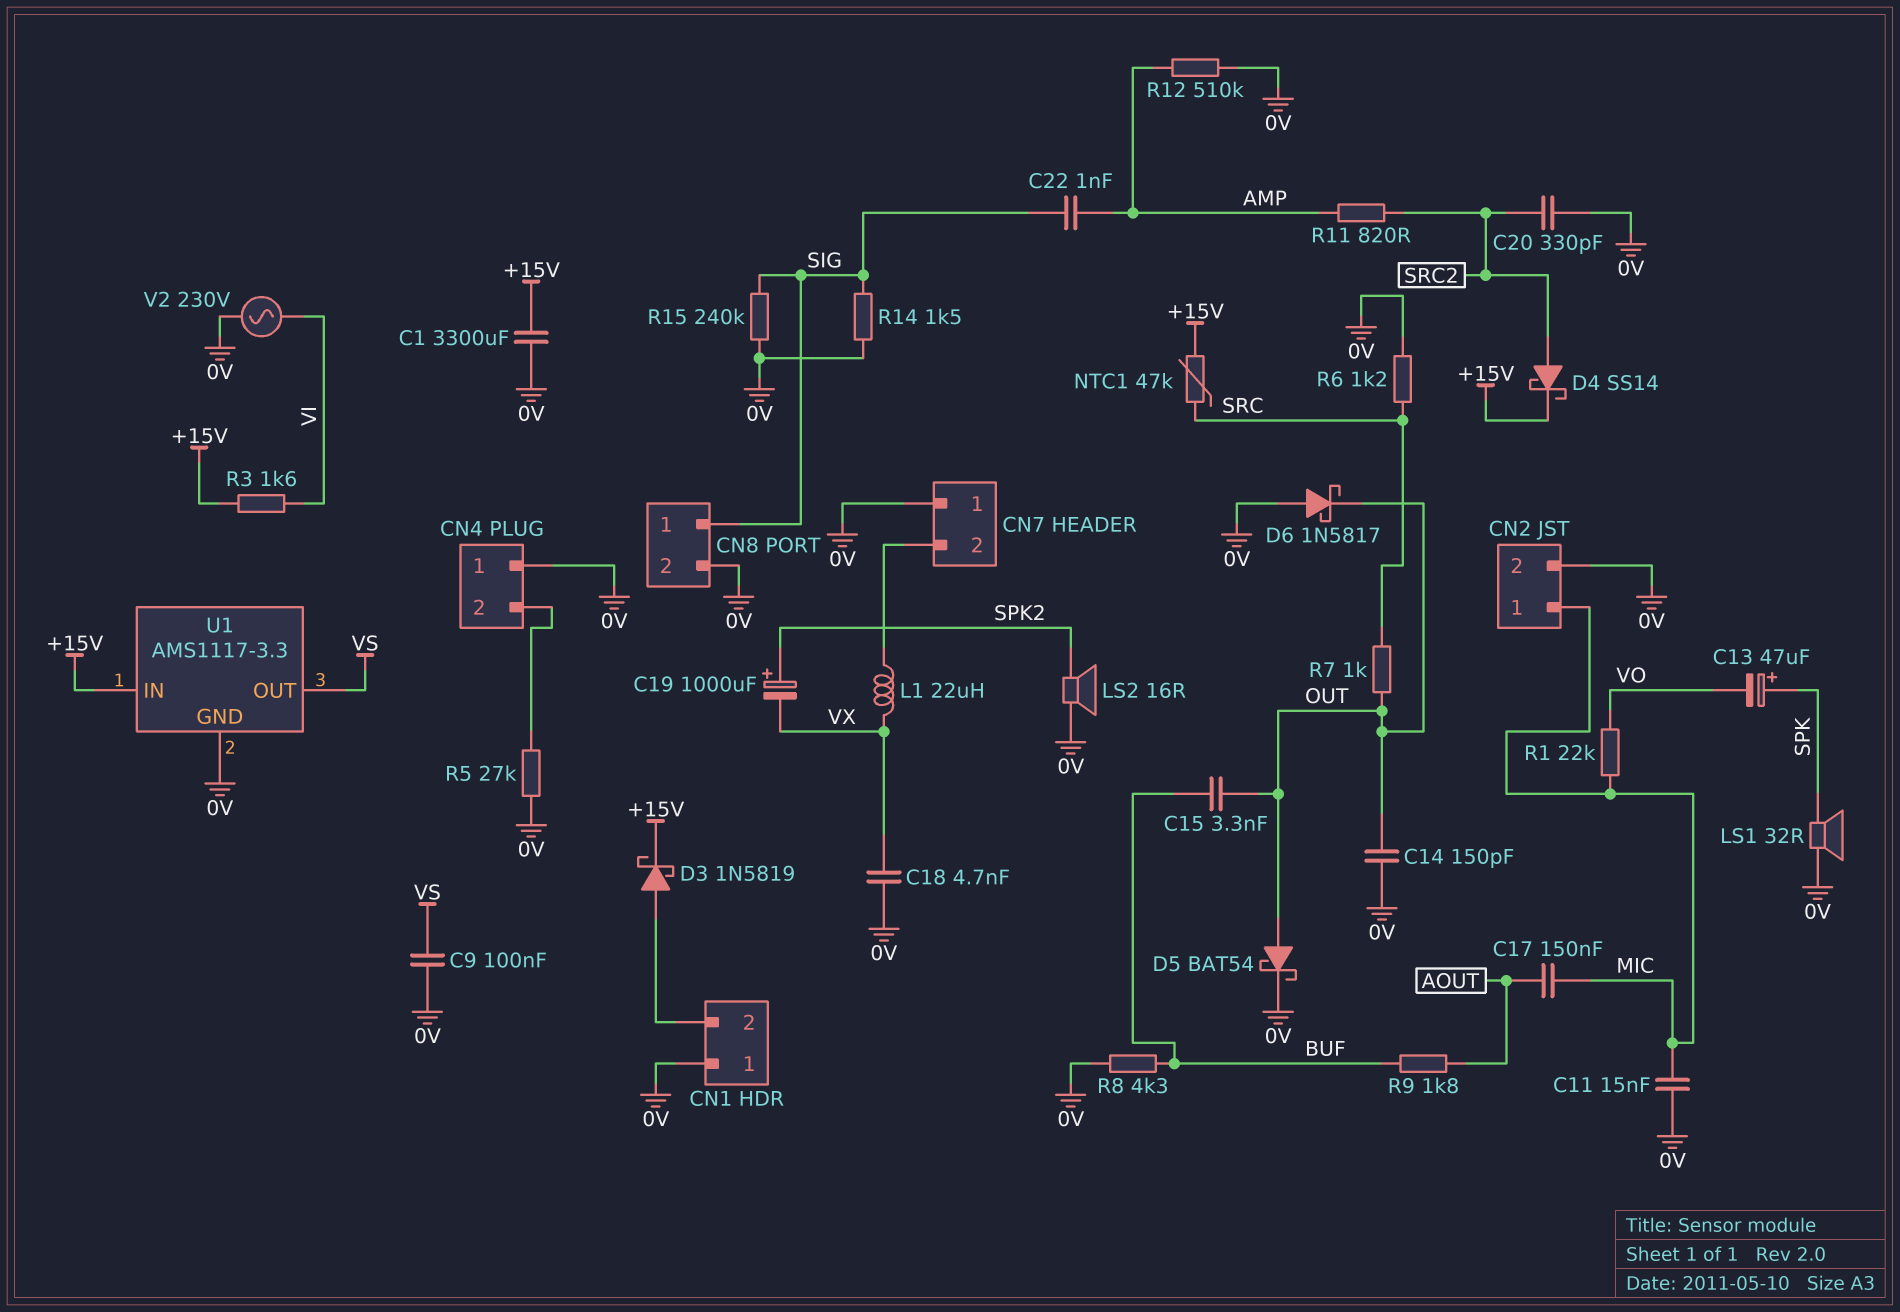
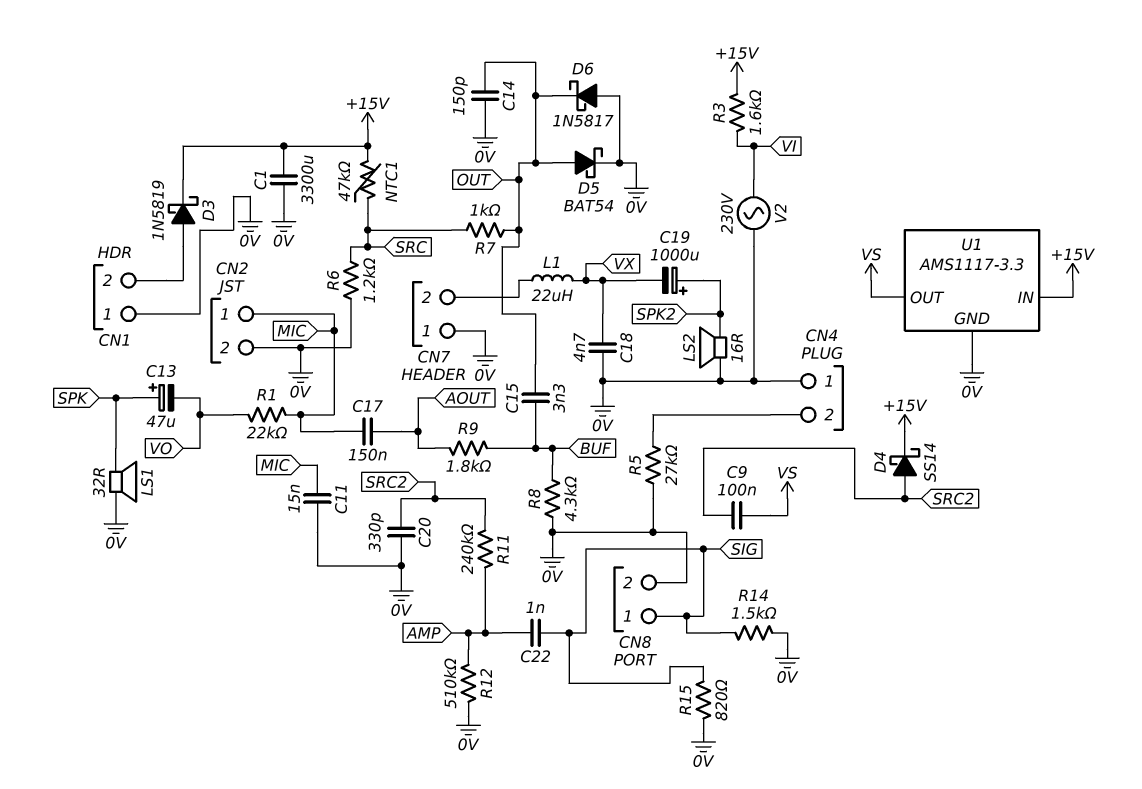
C9: 100nF (0V, VS) -> 100nF (SRC2, VS)
R11: 820 (AMP, SRC2) -> 240k (AMP, SRC2)
R15: 240k (0V, SIG) -> 820 (0V, SIG)

